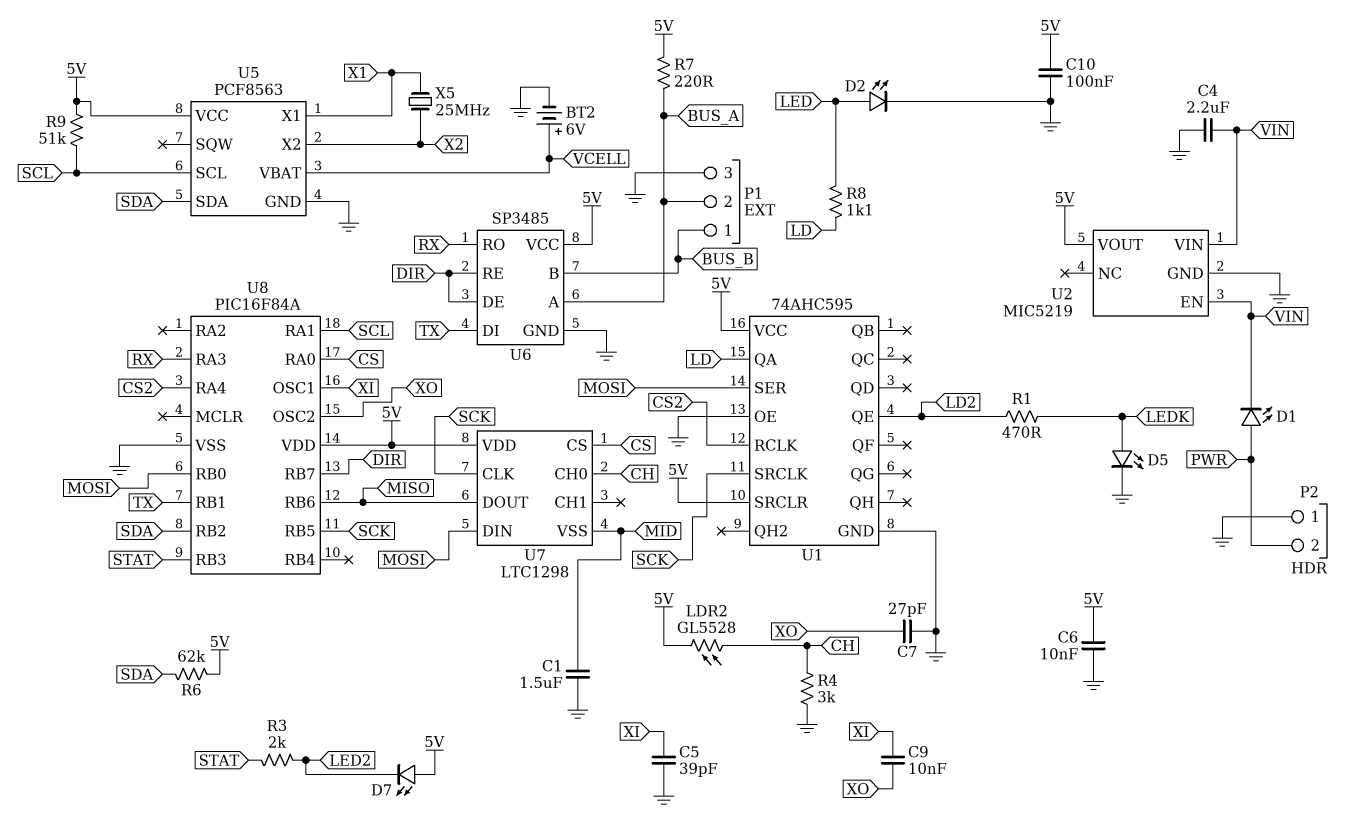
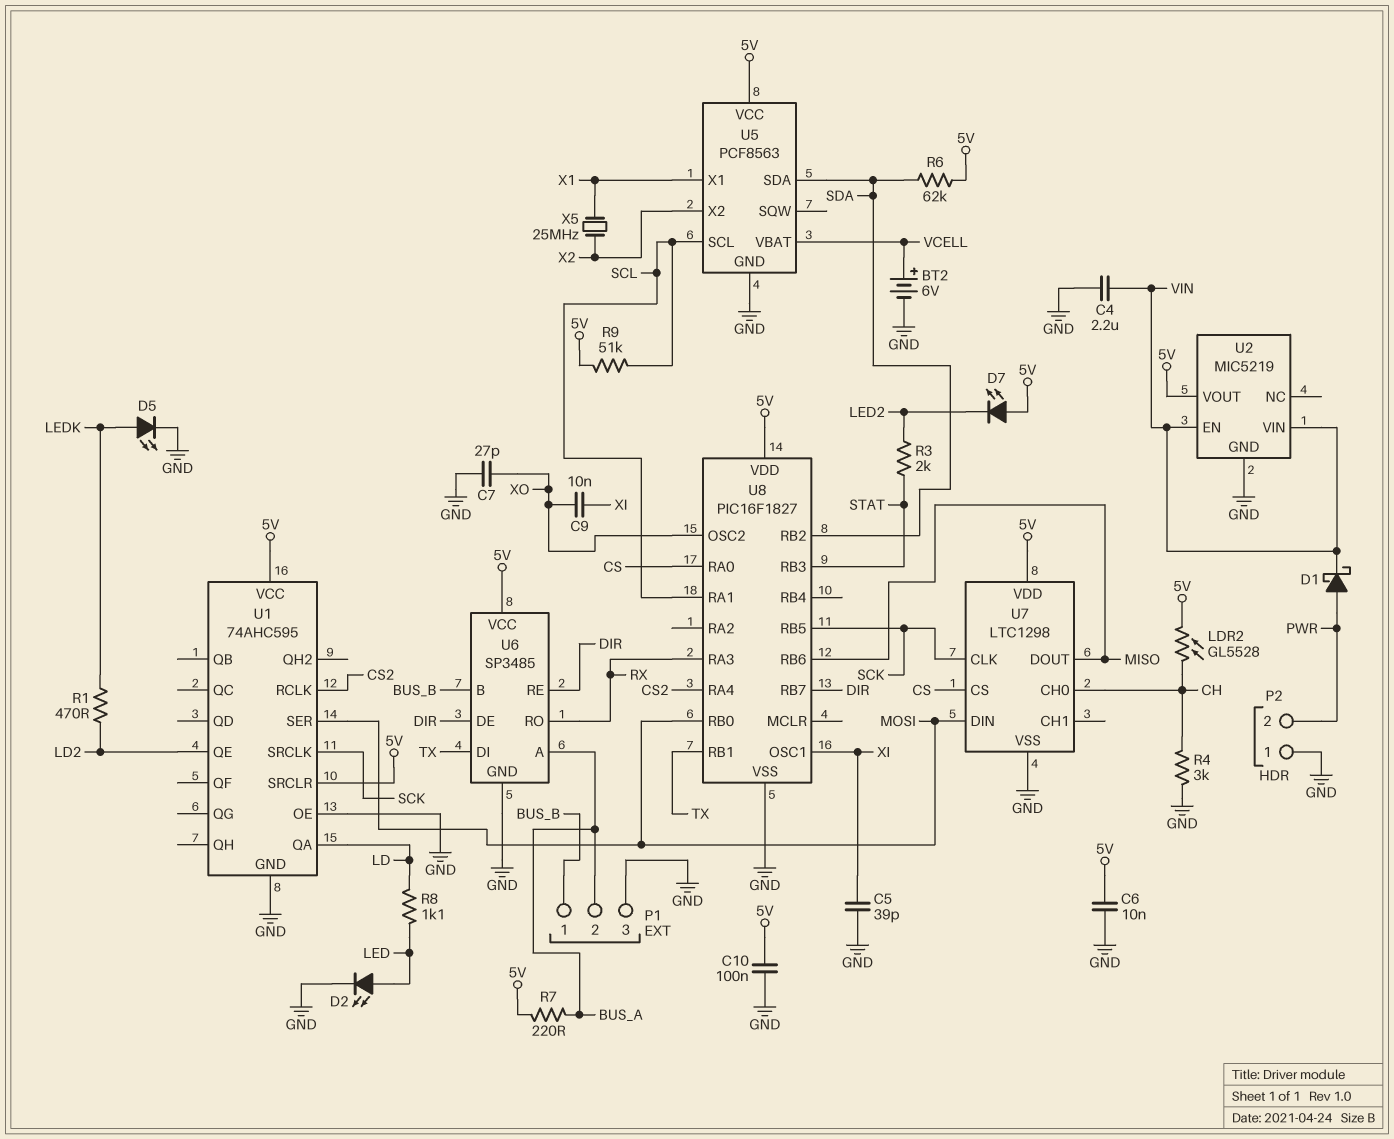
C1: 1.5uF (GND, MID) -> none
D1: LED (A PWR, K VIN) -> schottky (A PWR, K VIN)
U7 pin VSS: MID -> GND
U8: PIC16F84A -> PIC16F1827

